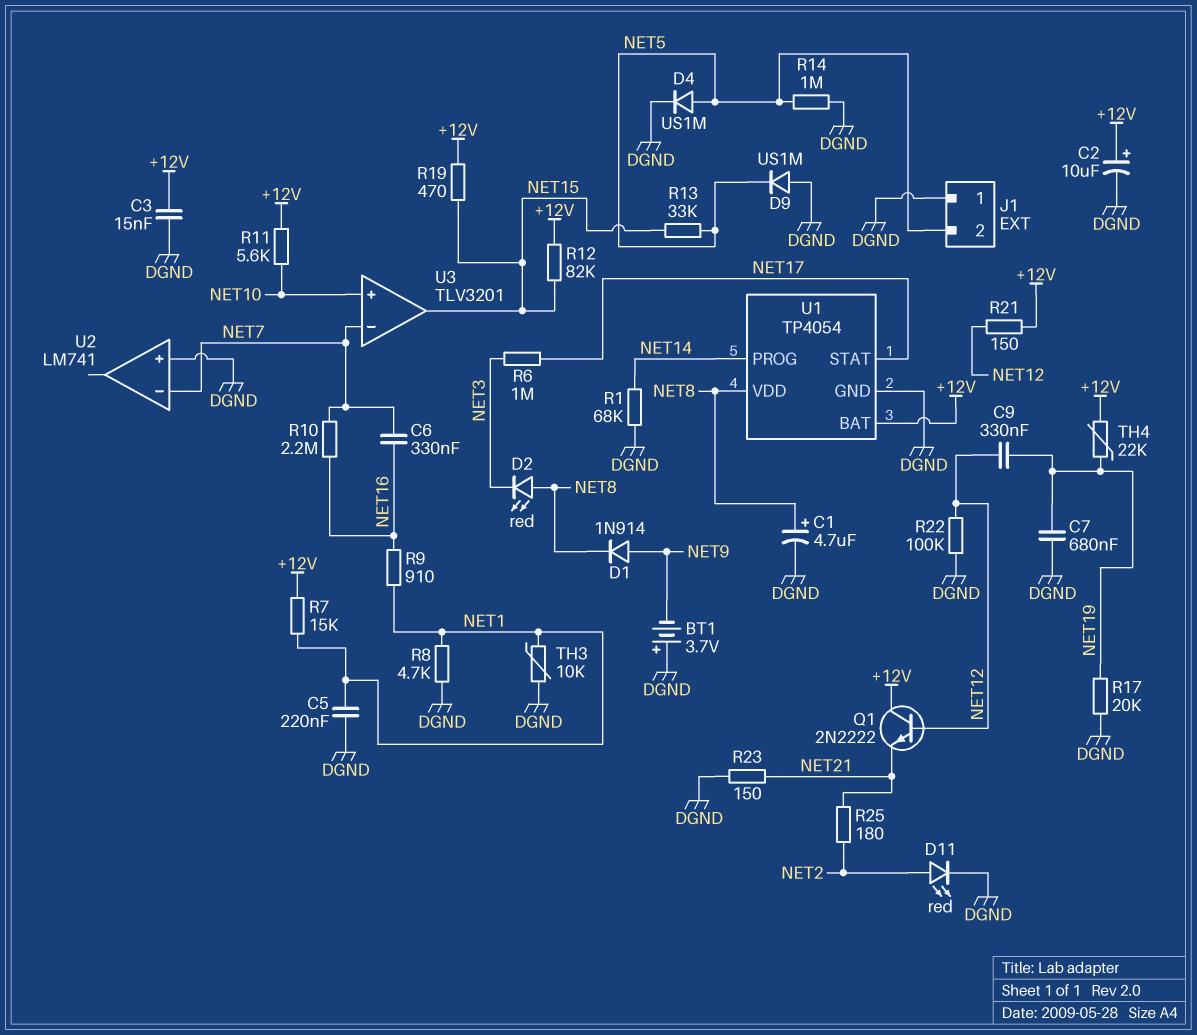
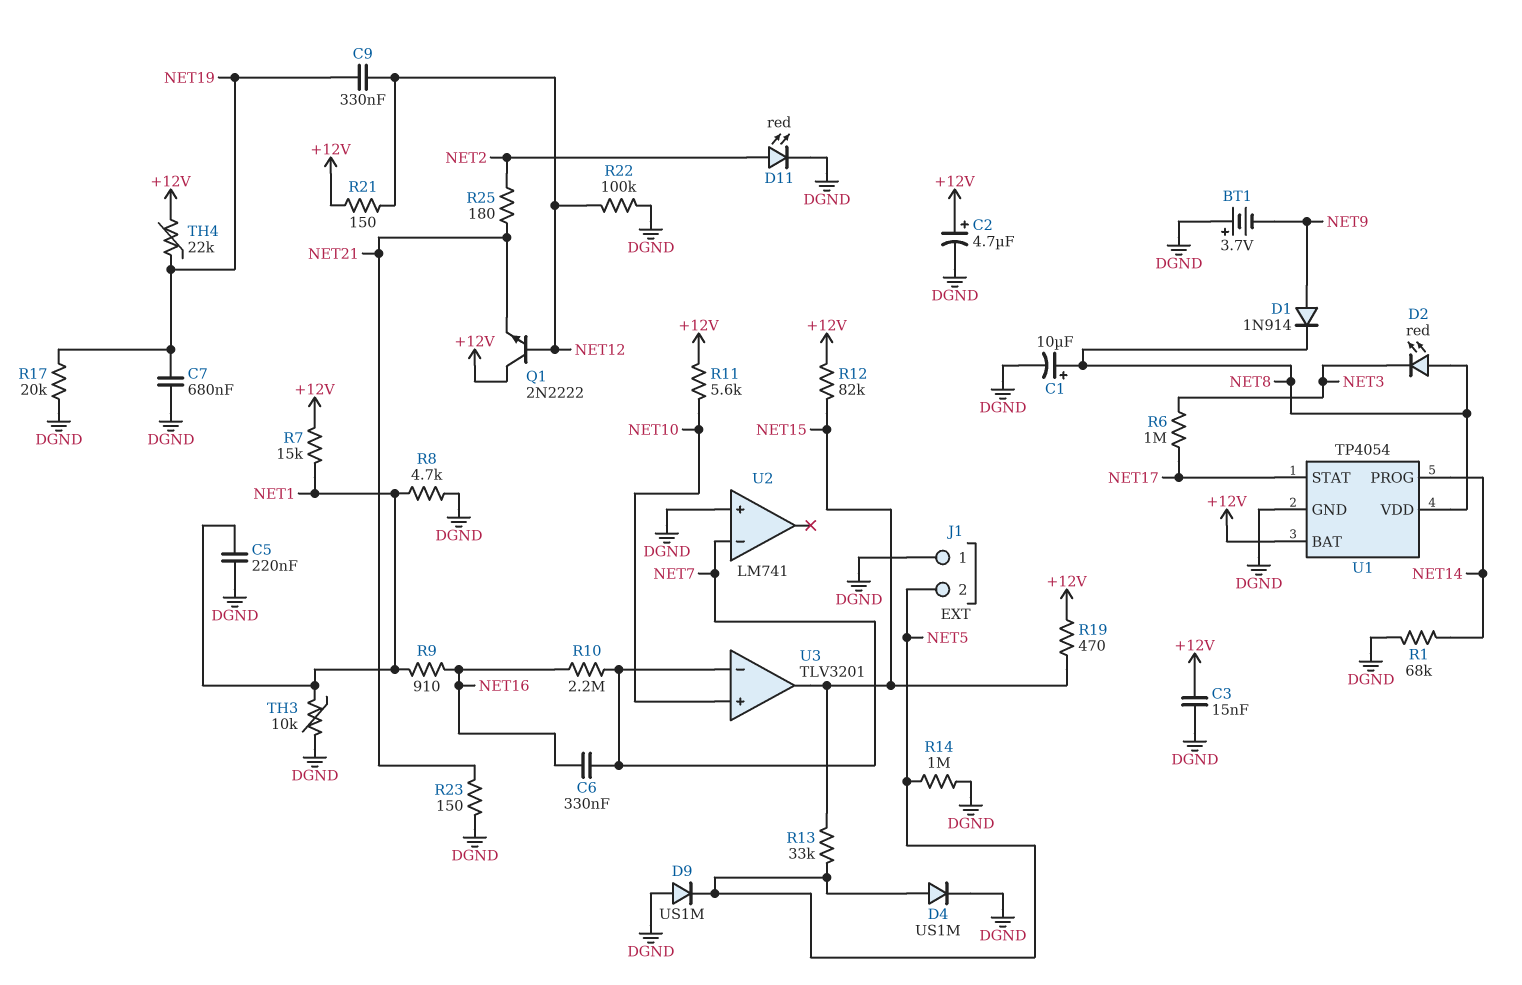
C1: 4.7uF (plus NET8, minus DGND) -> 10uF (plus NET8, minus DGND)
C2: 10uF (plus +12V, minus DGND) -> 4.7uF (plus +12V, minus DGND)

